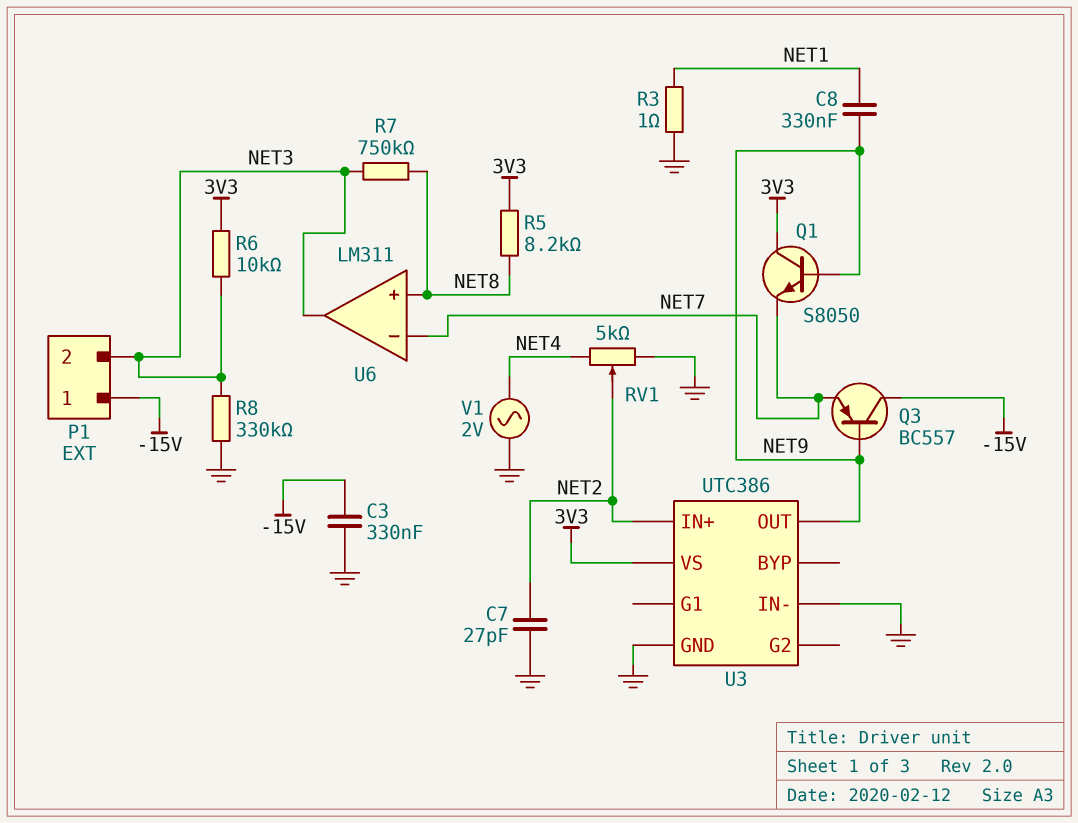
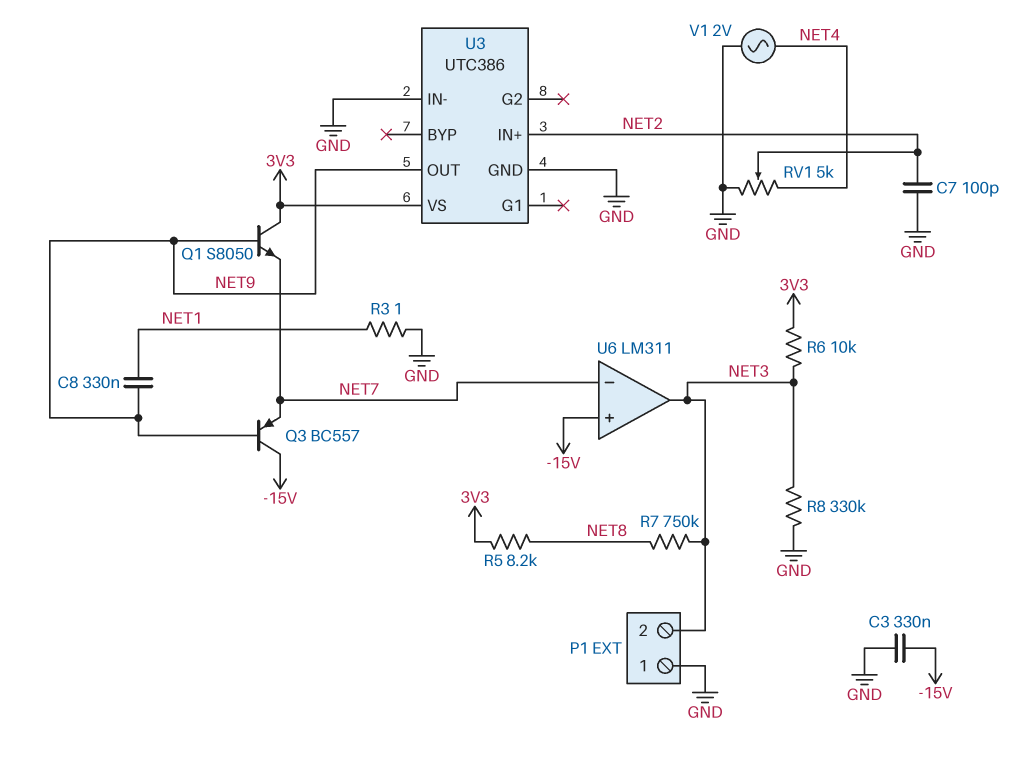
C7: 27pF (GND, NET2) -> 100pF (GND, NET2)
P1 pin 1: -15V -> GND
U6 pin in+: NET8 -> -15V

